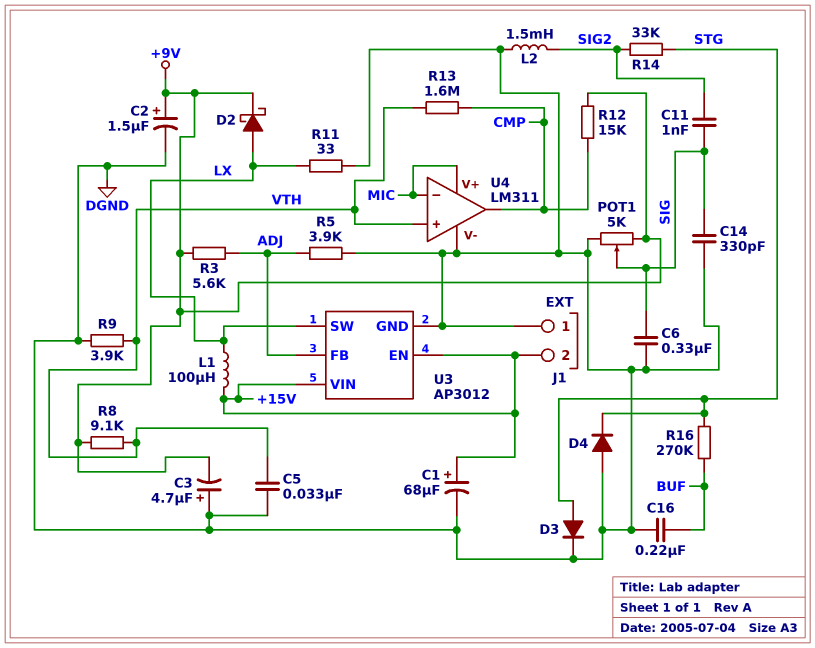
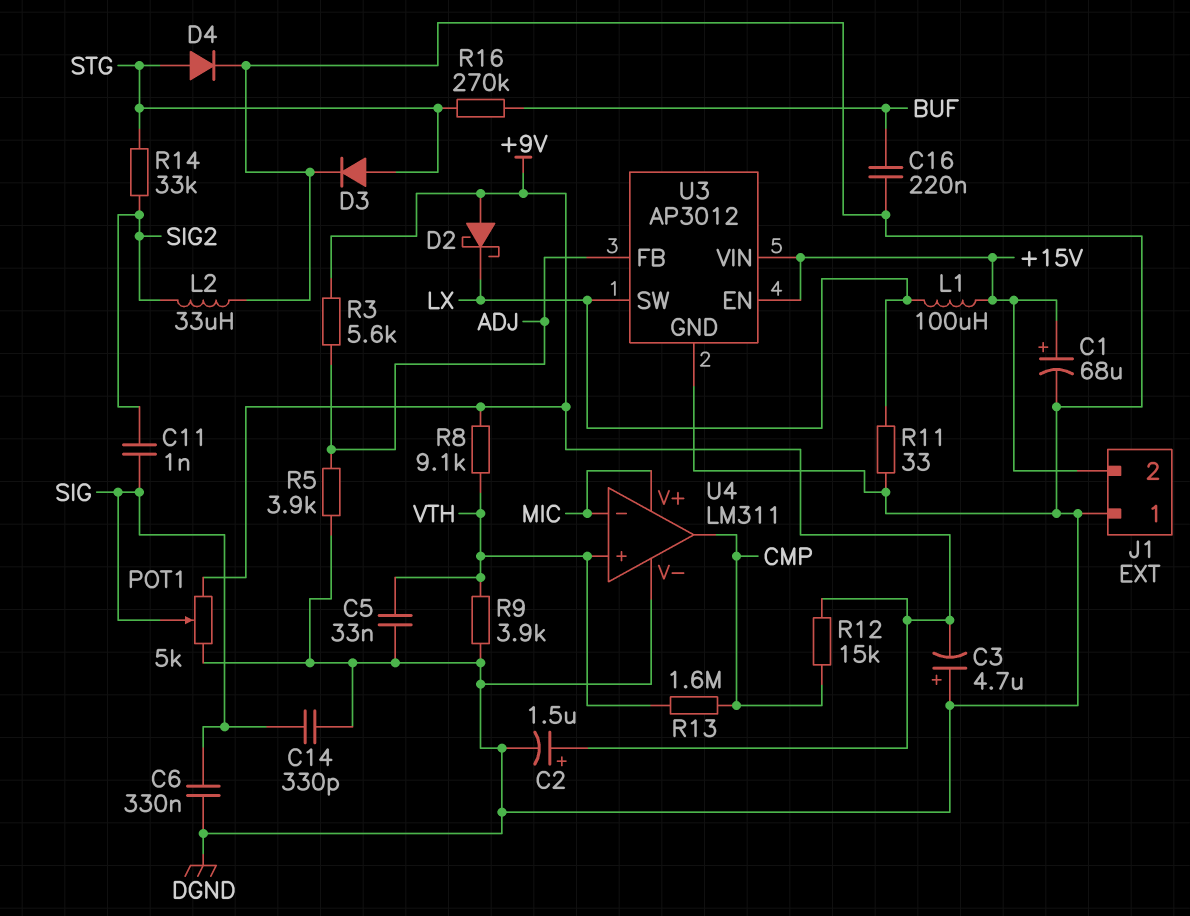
D2: schottky (A LX, K +9V) -> schottky (A +9V, K LX)
D4: diode (A DGND, K STG) -> diode (A STG, K DGND)
L2: 1.5mH (DGND, SIG2) -> 33uH (DGND, SIG2)

